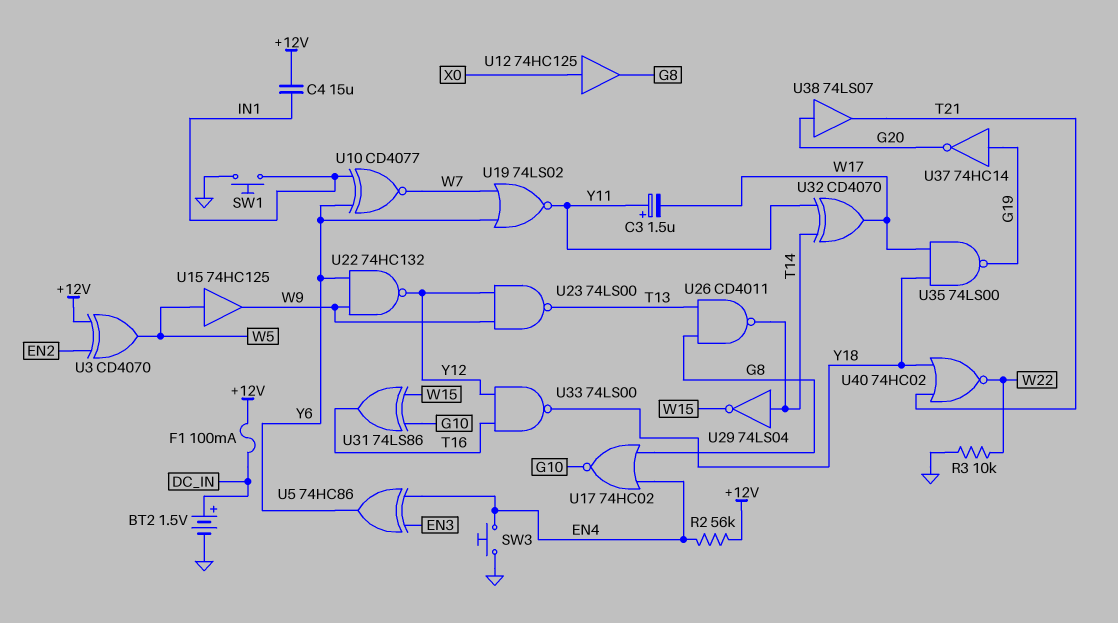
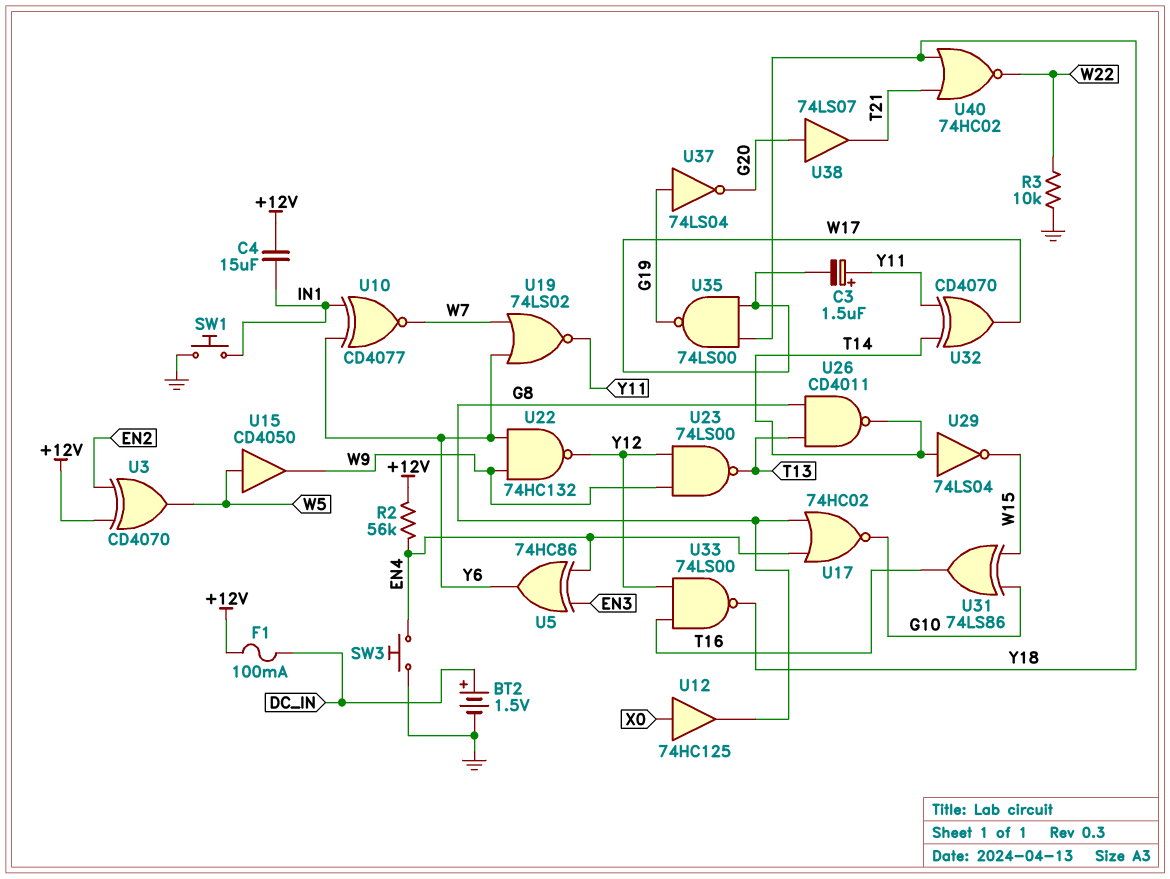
U15: buffer 74HC125 (in W5, out W9) -> buffer CD4050 (in W5, out W9)
U37: NOT 74HC14 (in G19, out G20) -> NOT 74LS04 (in G19, out G20)

